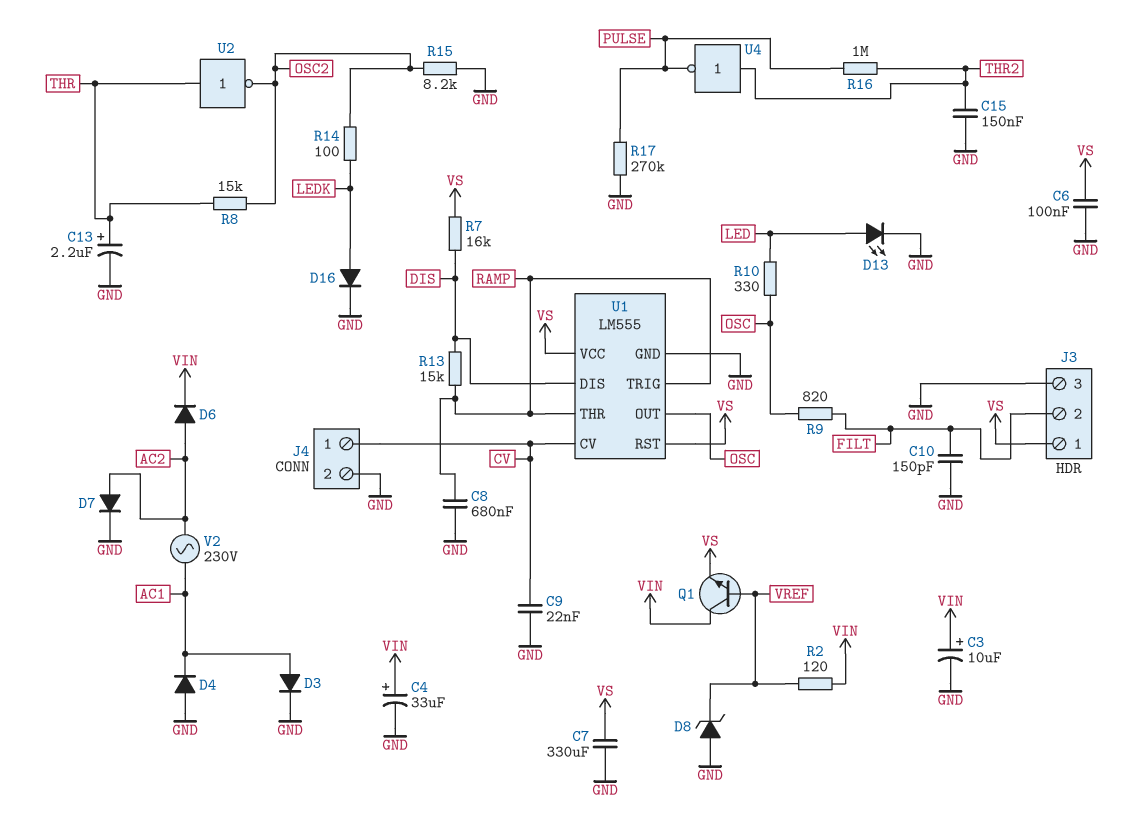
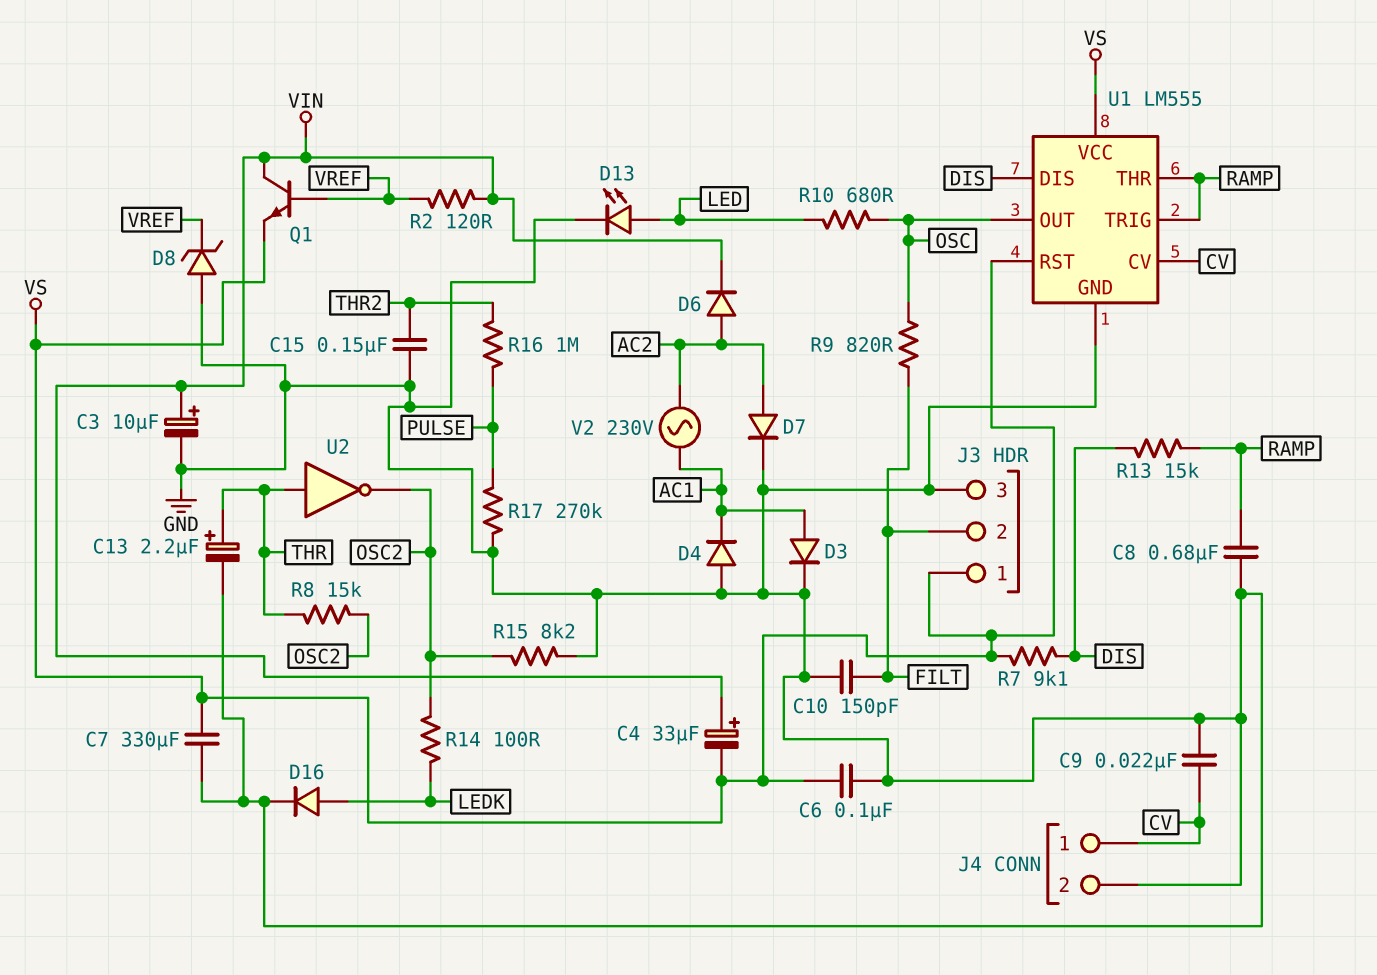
C4: 33uF (plus VIN, minus GND) -> 33uF (plus VIN, minus VS)
R7: 16k (DIS, VS) -> 9.1k (DIS, VS)
R10: 330 (LED, OSC) -> 680 (LED, OSC)
U4: NOT (in THR2, out PULSE) -> none

